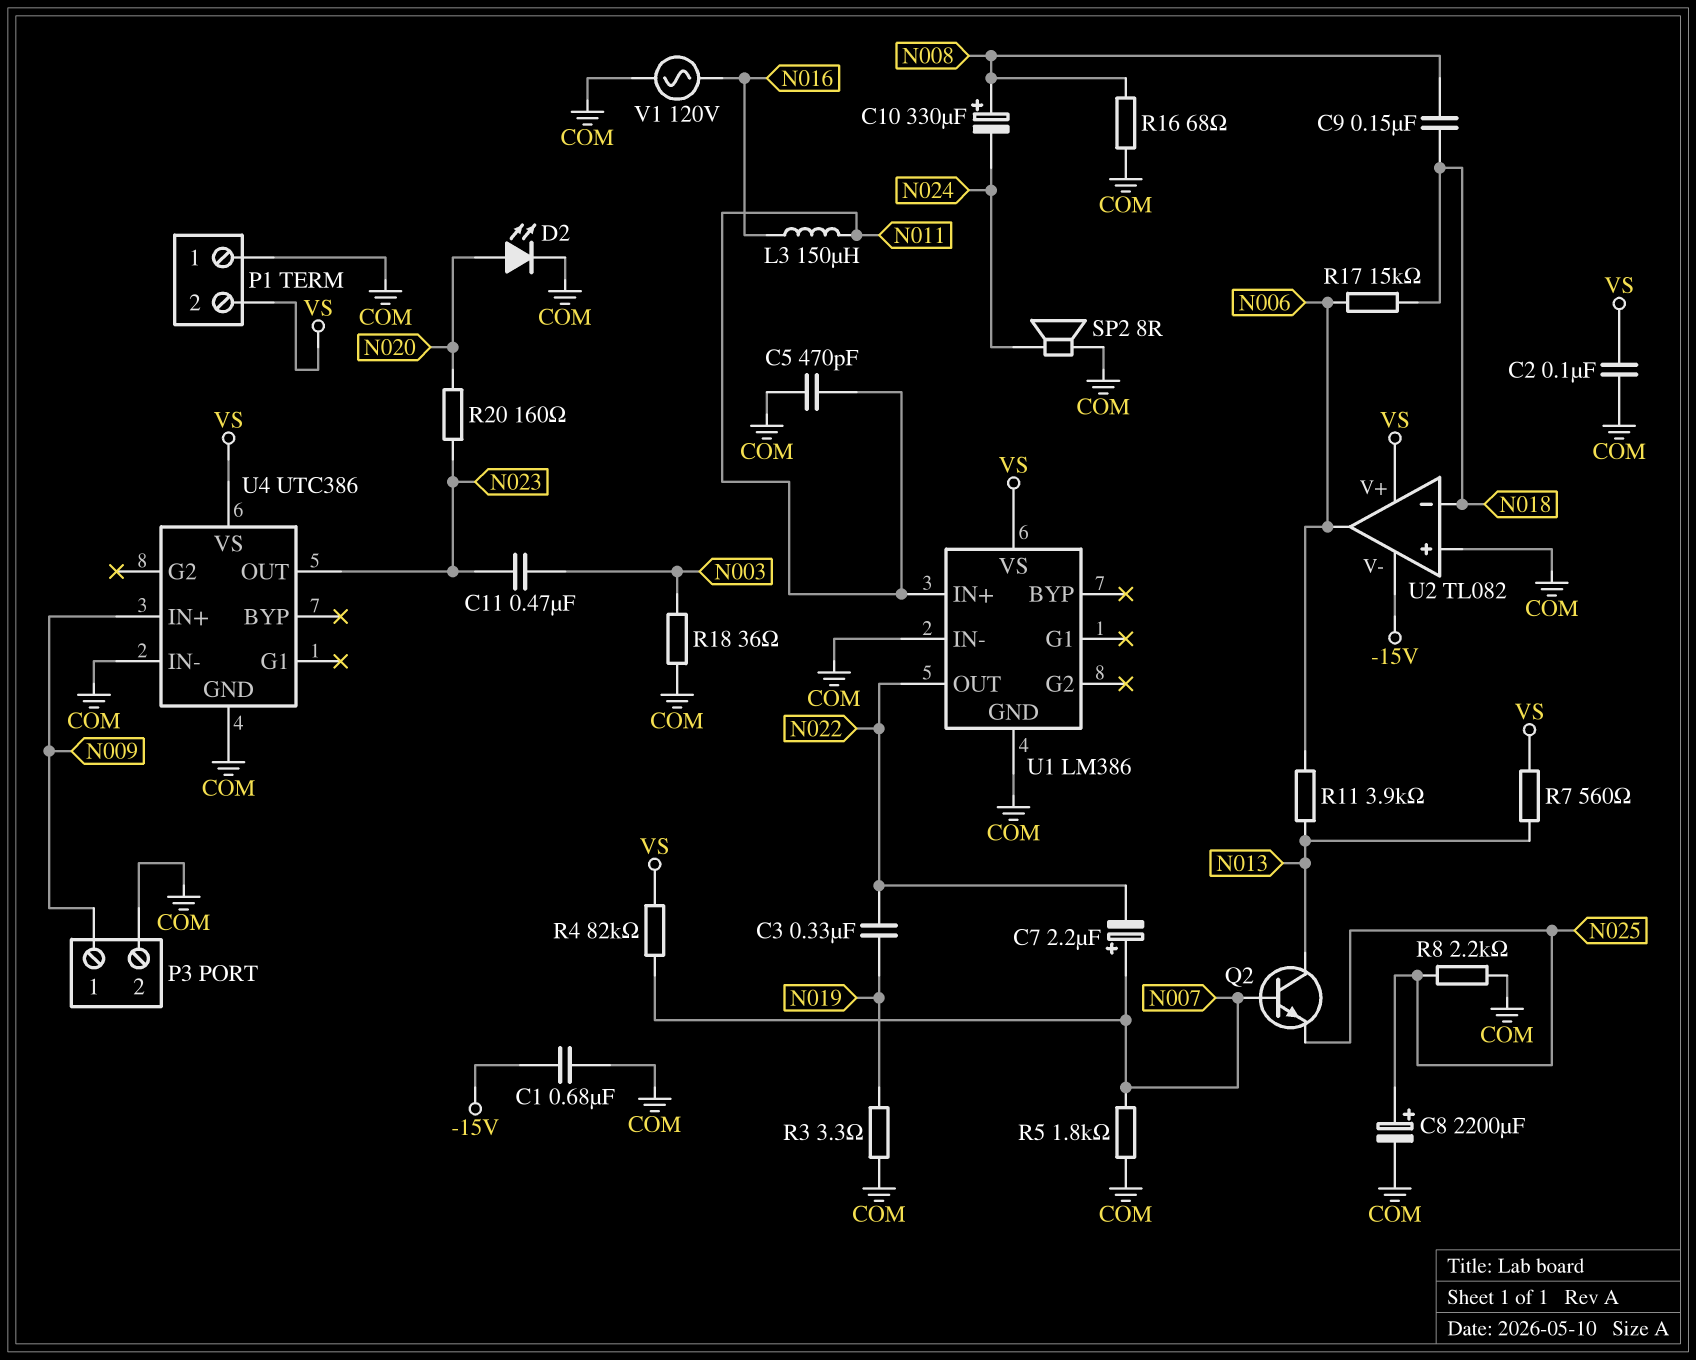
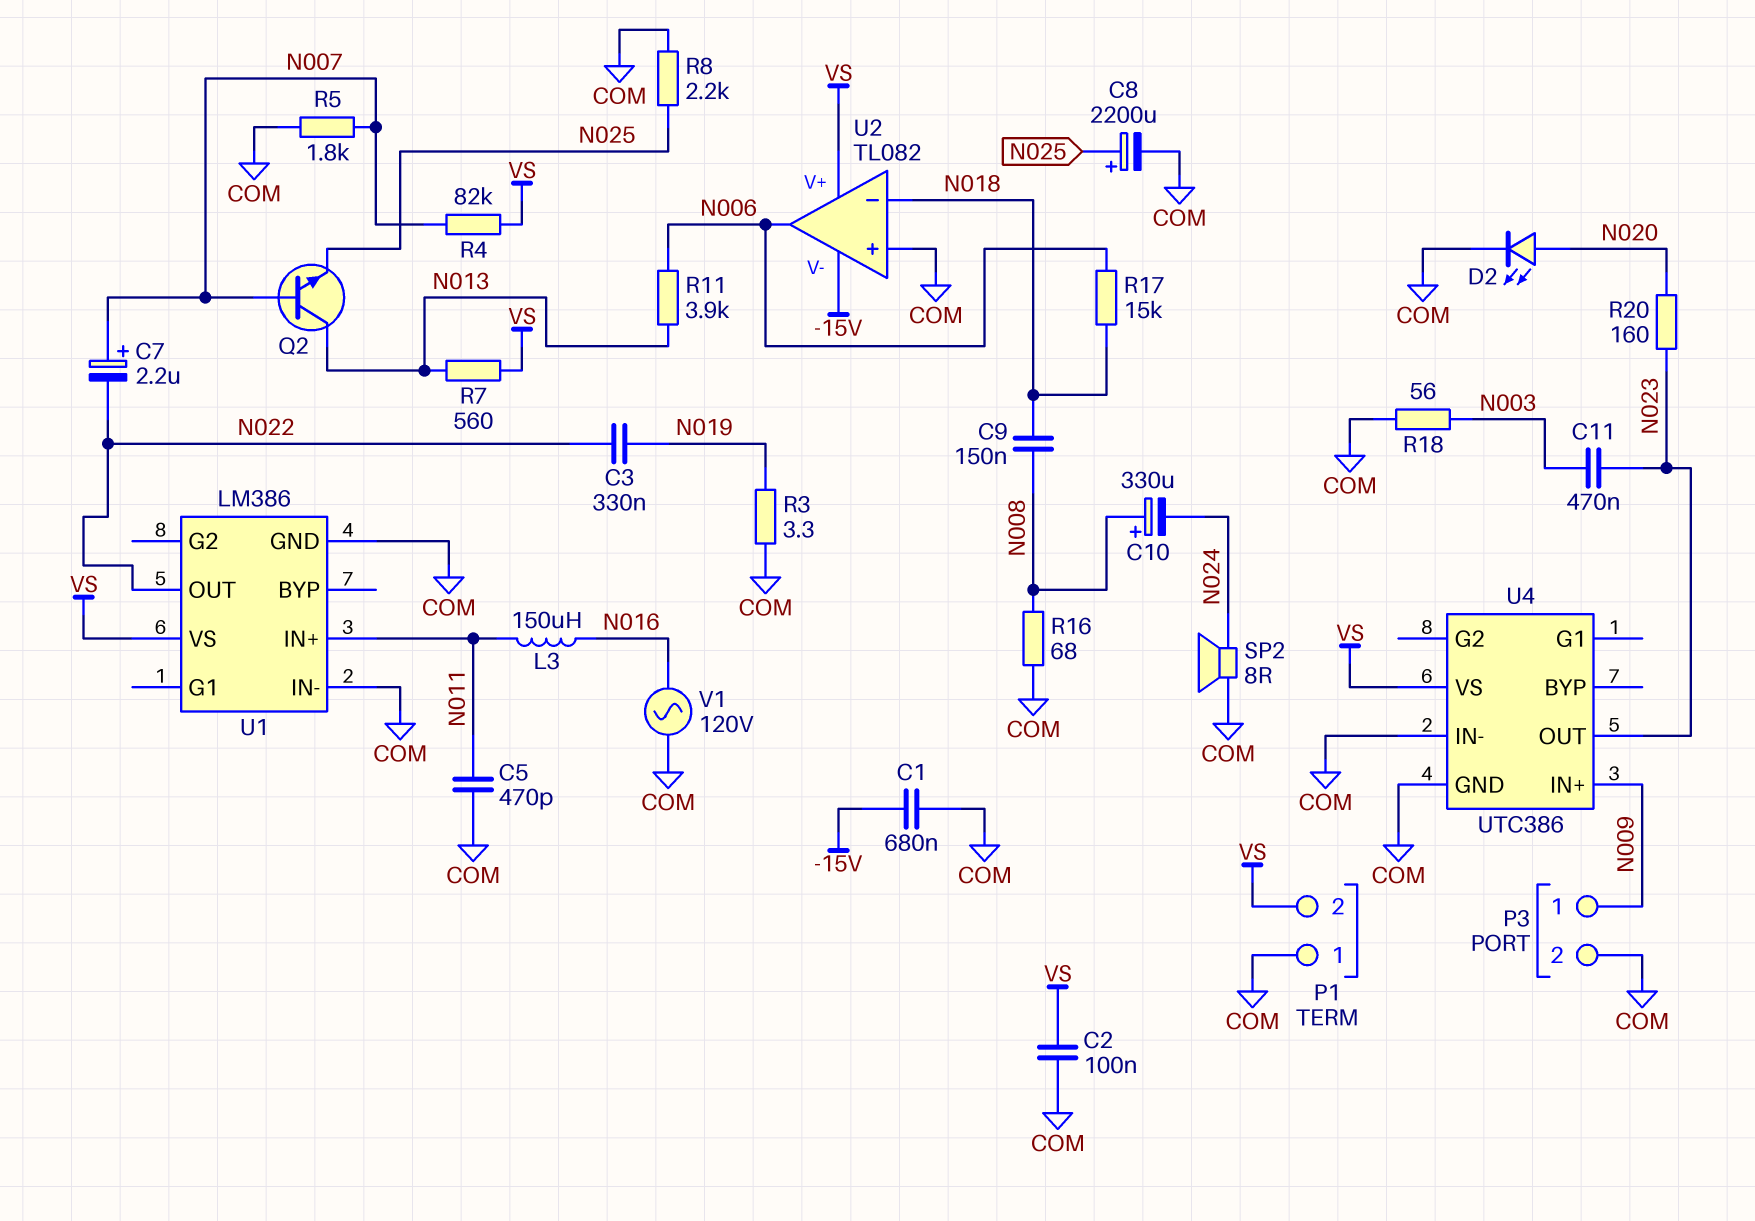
R18: 36 (COM, N003) -> 56 (COM, N003)

